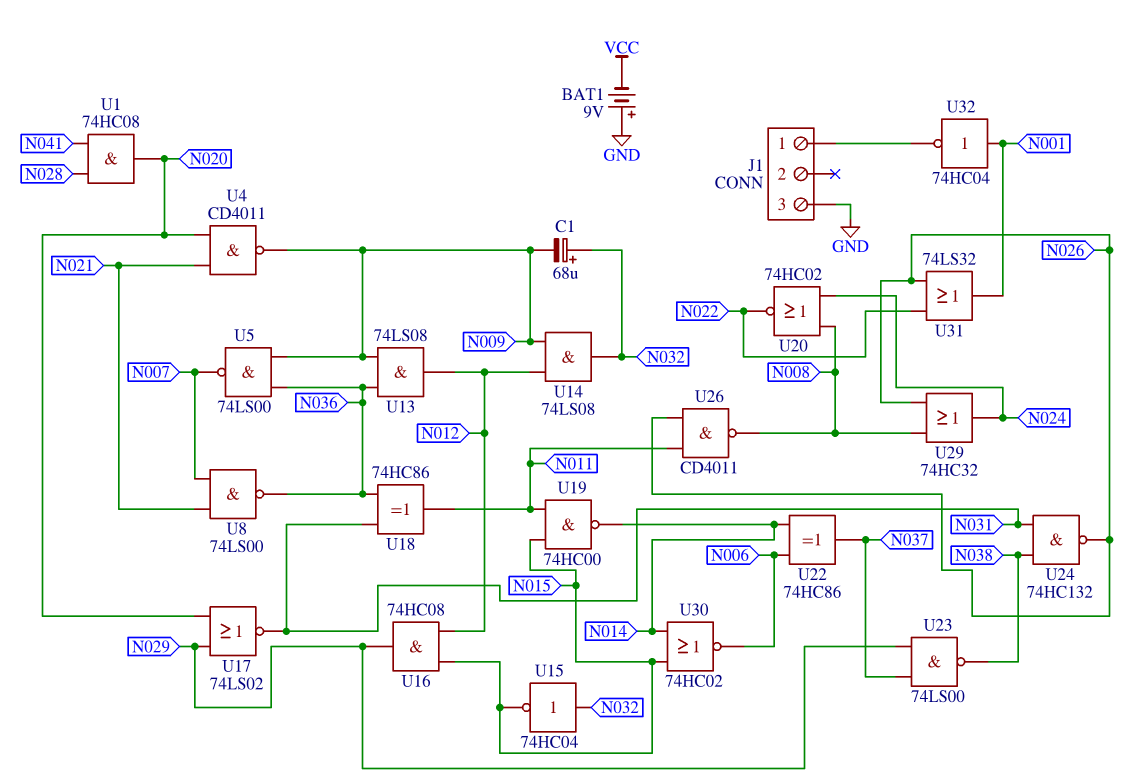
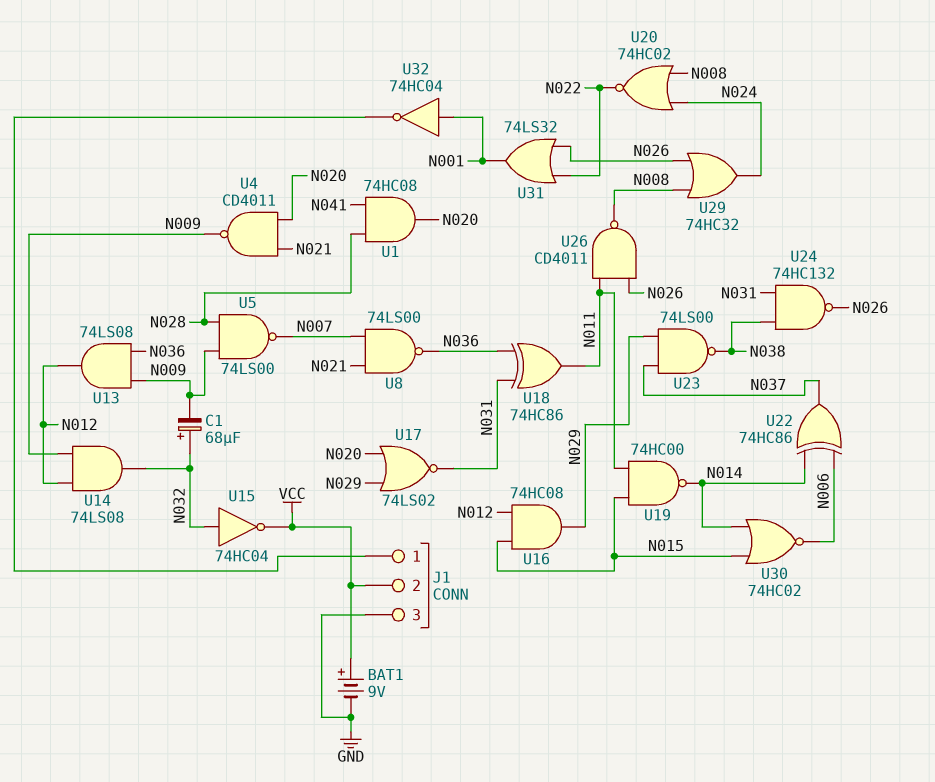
BAT1: 9V (plus GND, minus VCC) -> 9V (plus VCC, minus GND)
J1 pin 2: none -> VCC
U5: NAND 74LS00 (in N009, in N036, out N007) -> NAND 74LS00 (in N009, in N028, out N007)
U15: NOT 74HC04 (in N032, out N015) -> NOT 74HC04 (in N032, out VCC)

